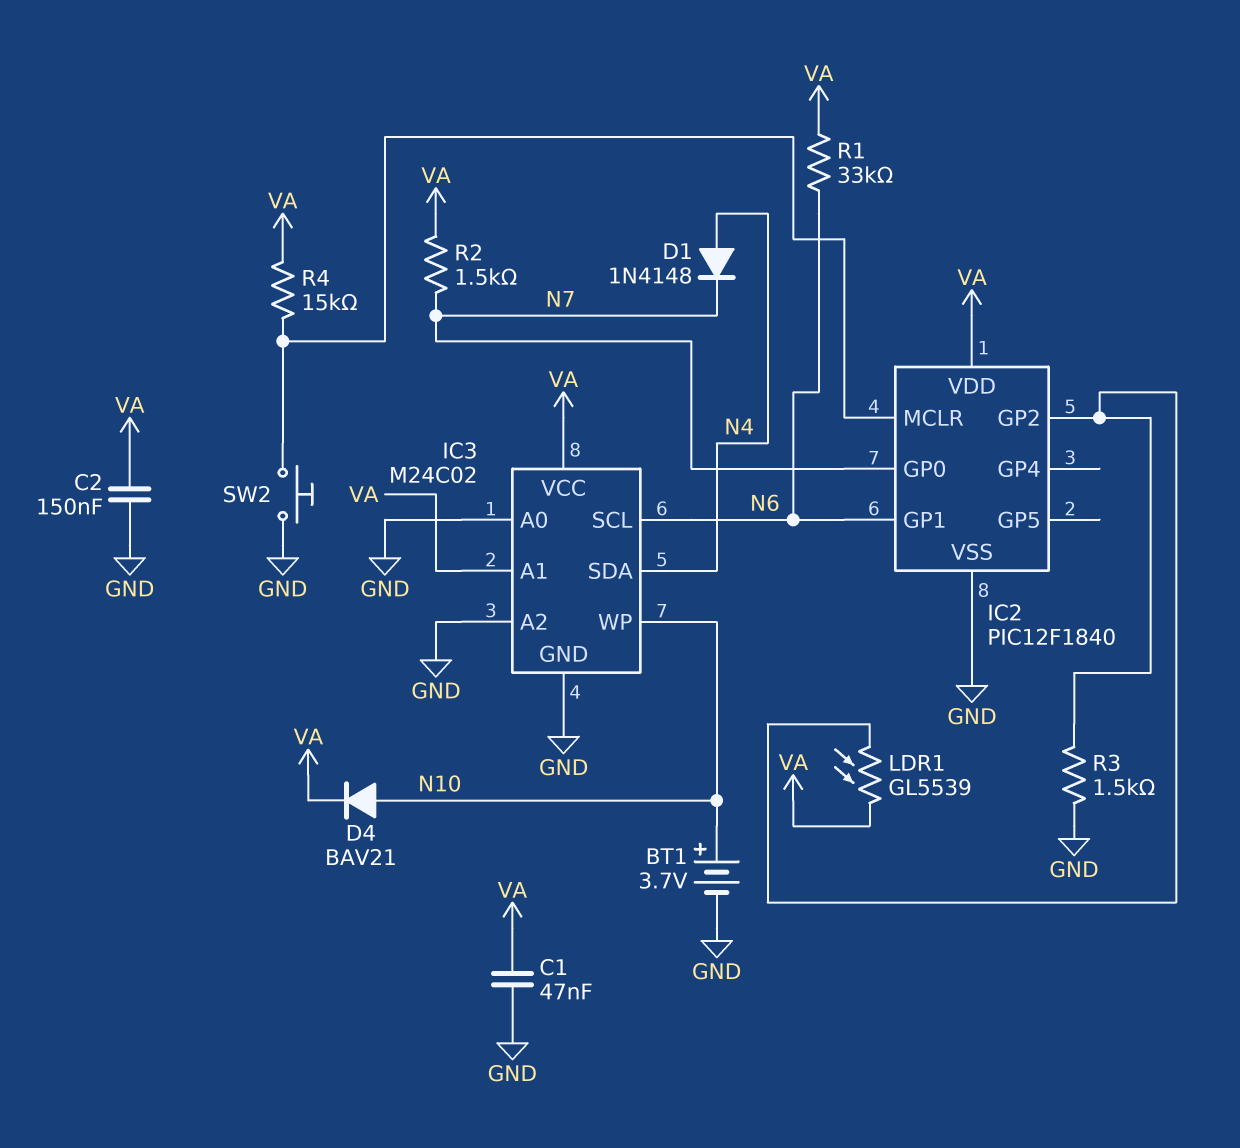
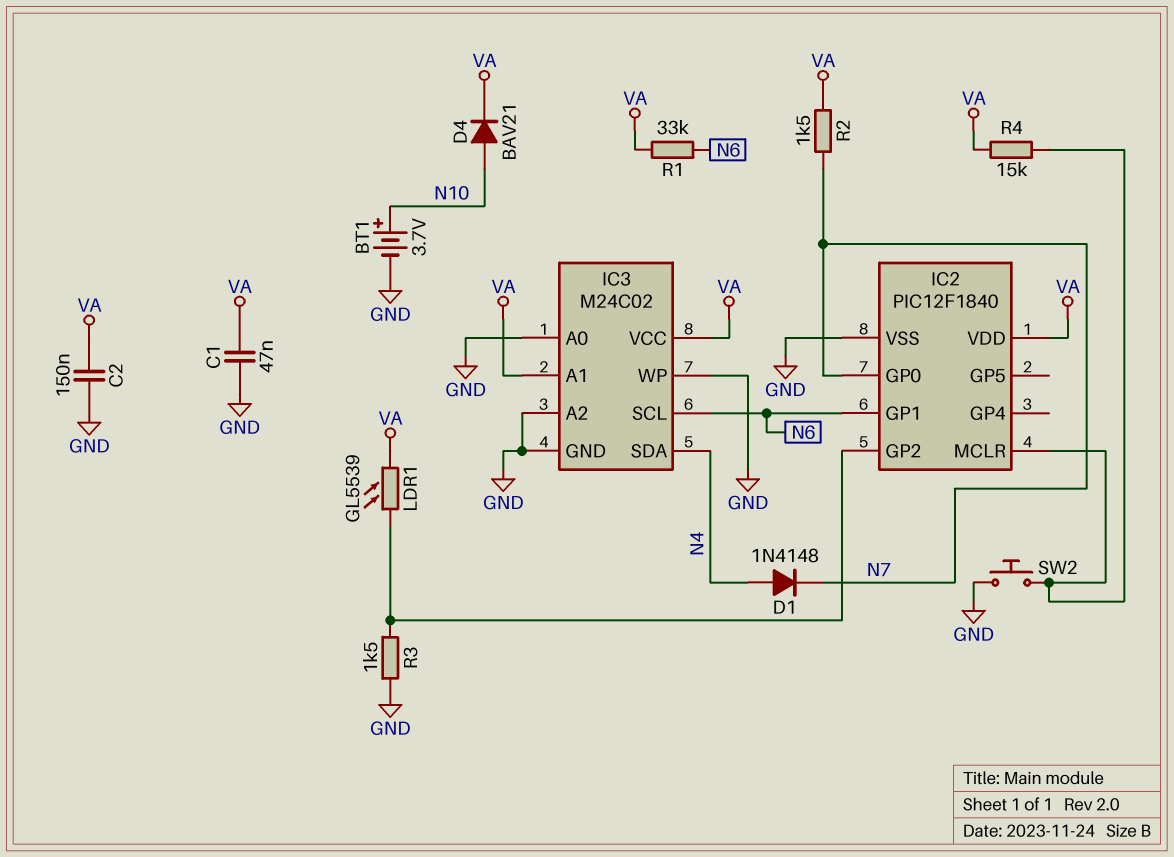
IC3 pin WP: N10 -> GND

